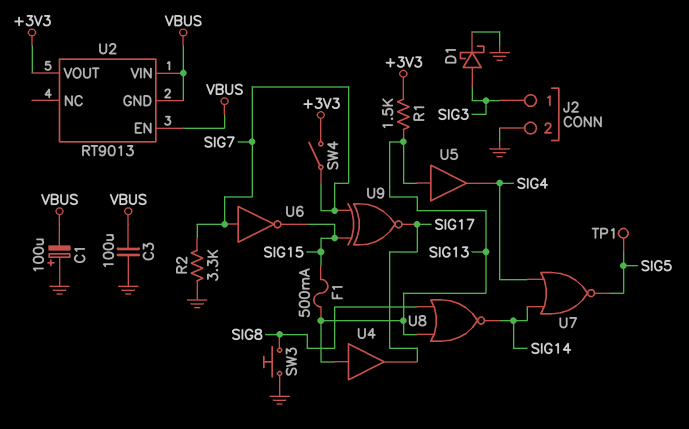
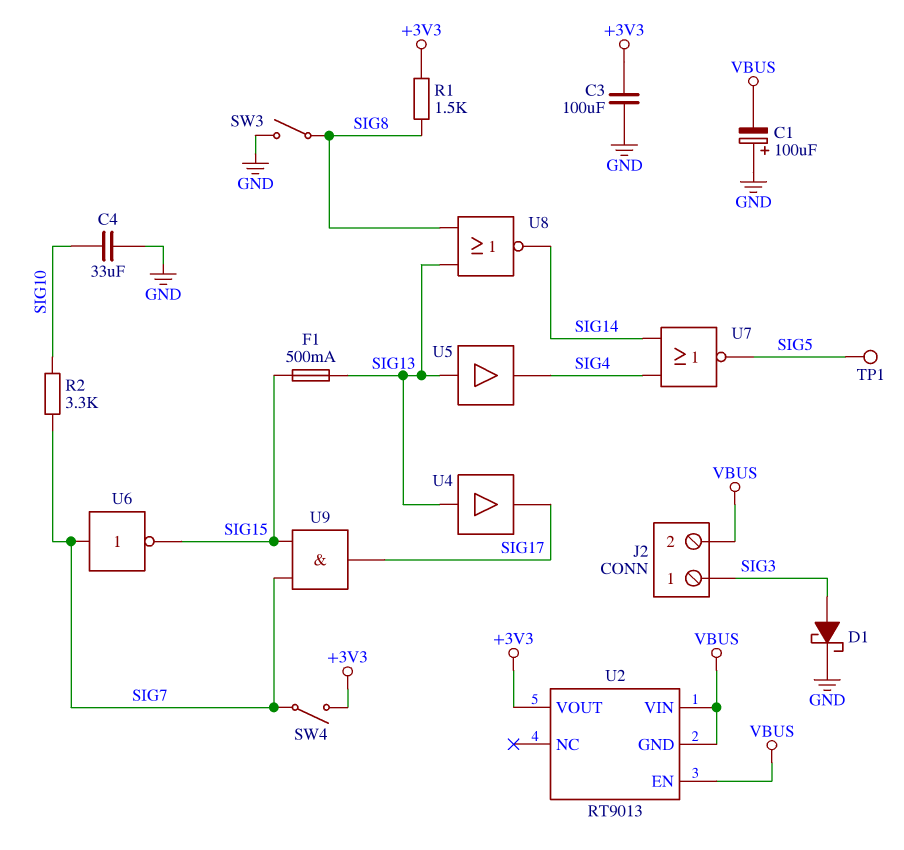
C3: 100uF (GND, VBUS) -> 100uF (+3V3, GND)
C4: none -> 33uF (GND, SIG10)
J2 pin 2: GND -> VBUS
R1: 1.5k (+3V3, SIG13) -> 1.5k (+3V3, SIG8)
R2: 3.3k (GND, SIG7) -> 3.3k (SIG7, SIG10)
SW3: button (GND, SIG8) -> switch (GND, SIG8)
U9: XNOR (in SIG7, in SIG15, out SIG17) -> AND (in SIG7, in SIG15, out SIG17)

